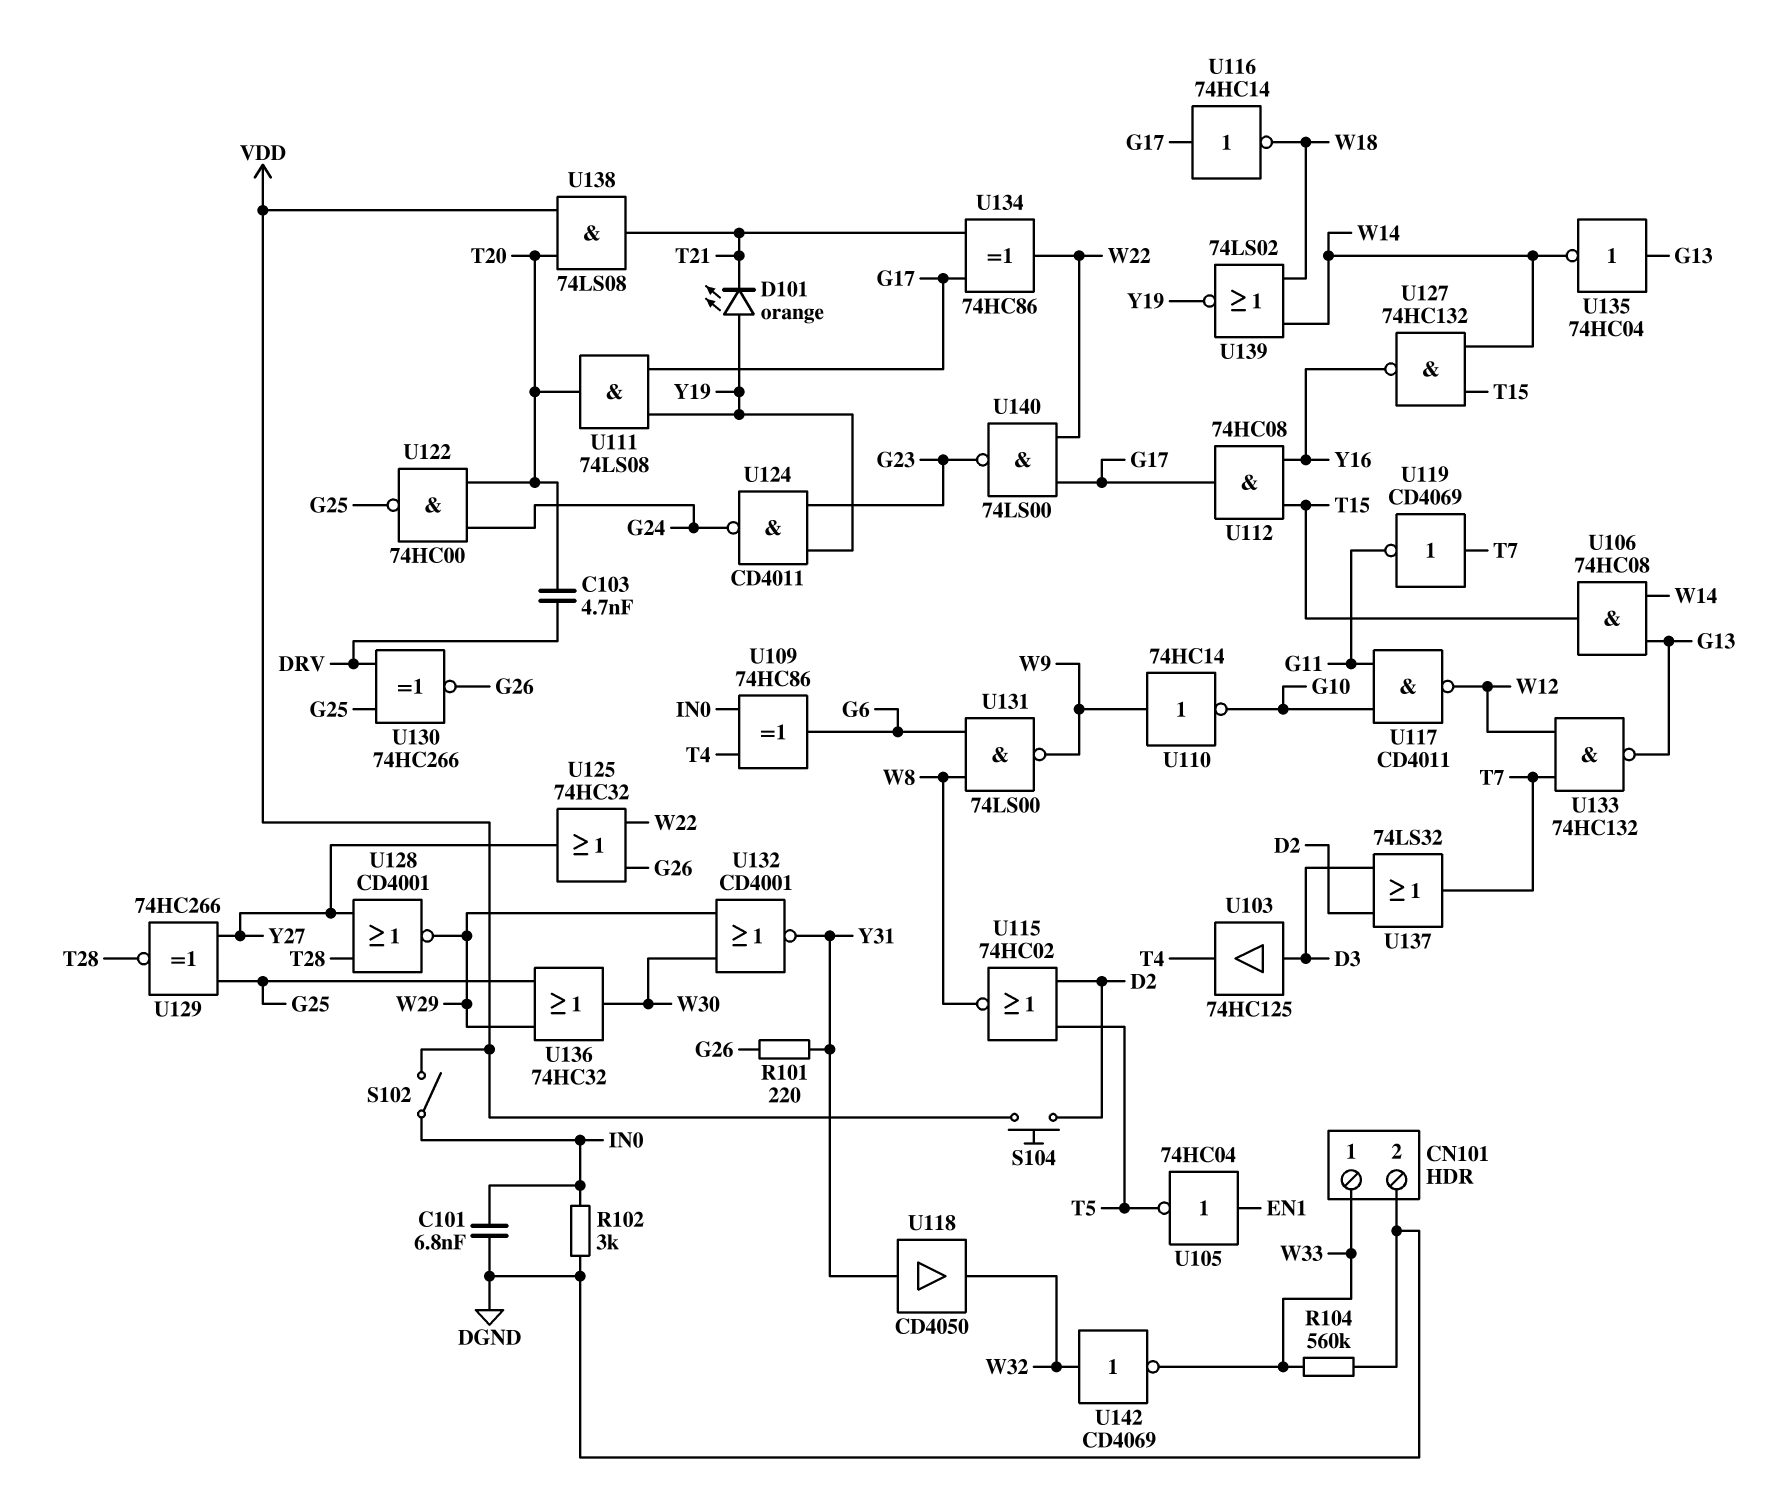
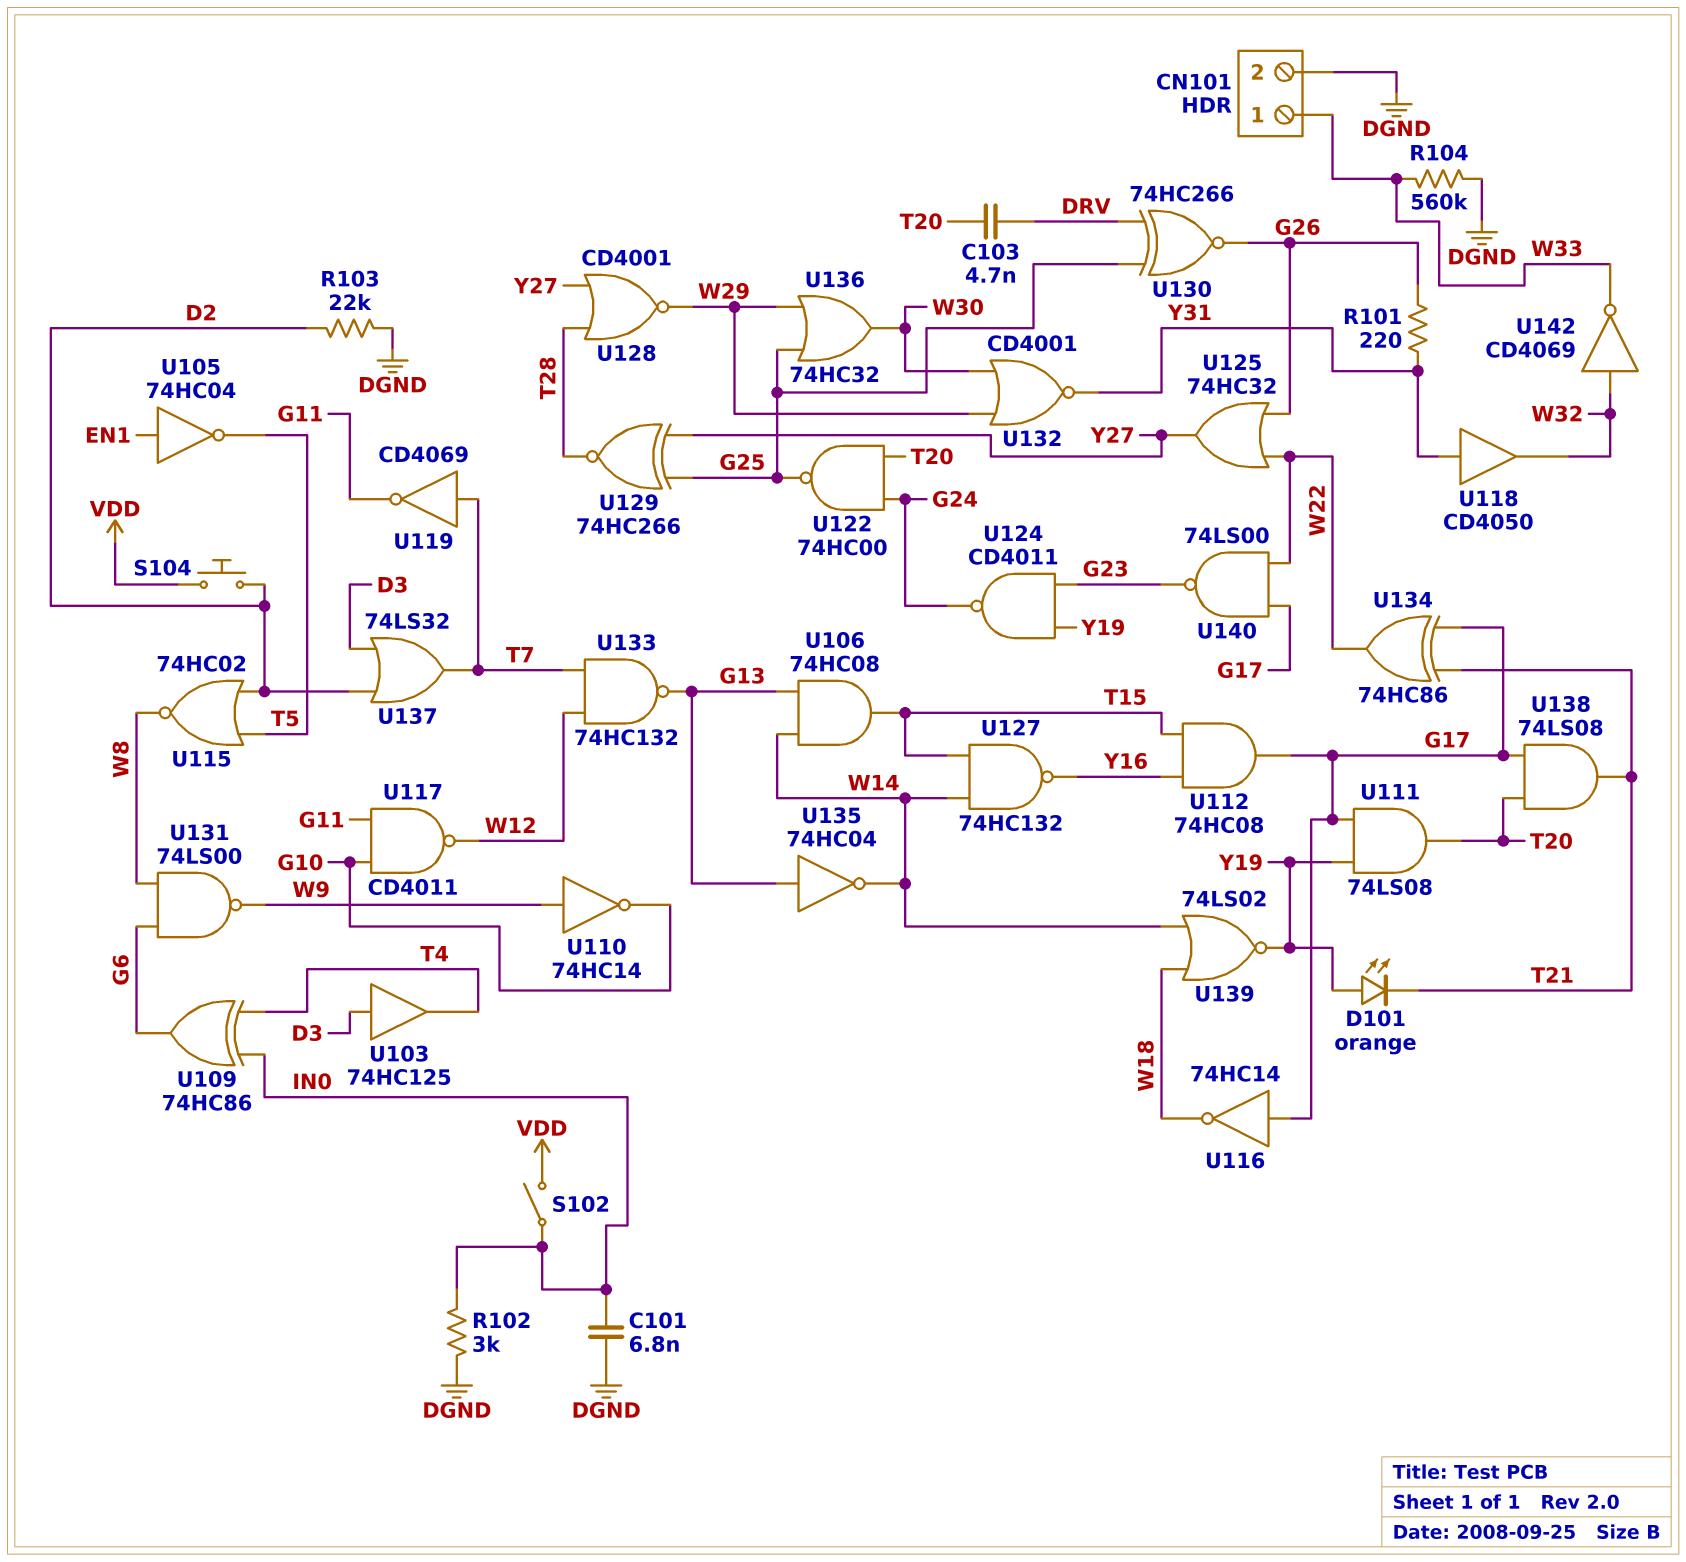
R103: none -> 22k (D2, DGND)
U138: AND 74LS08 (in T20, in VDD, out T21) -> AND 74LS08 (in G17, in T20, out T21)

